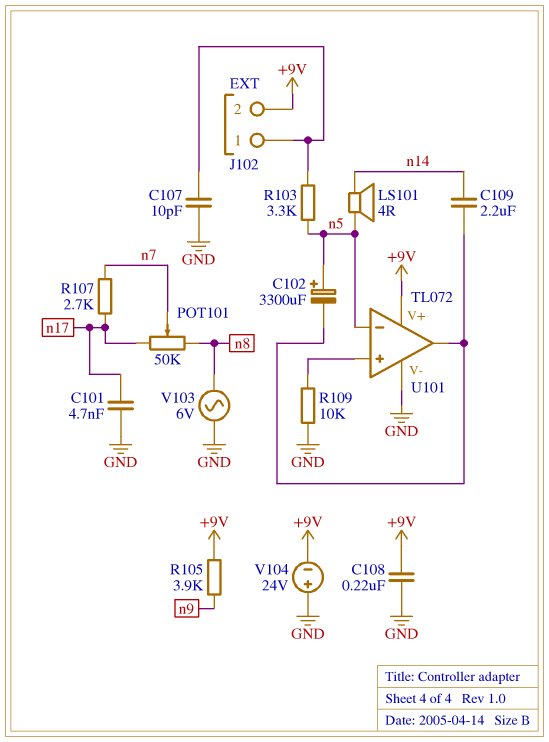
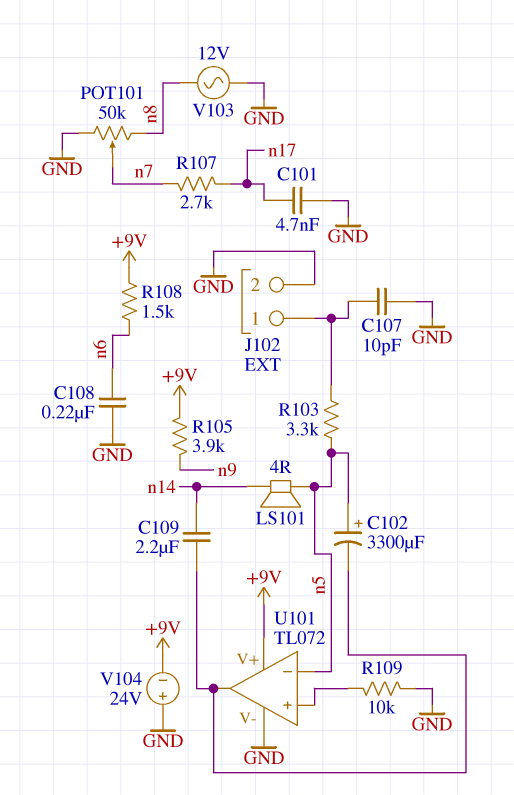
C108: 220nF (+9V, GND) -> 220nF (GND, n6)
J102 pin 2: +9V -> GND
POT101: 50k (n8, n17, wiper n7) -> 50k (GND, n8, wiper n7)
R108: none -> 1.5k (+9V, n6)
V103: AC 6V (GND, n8) -> AC 12V (GND, n8)

